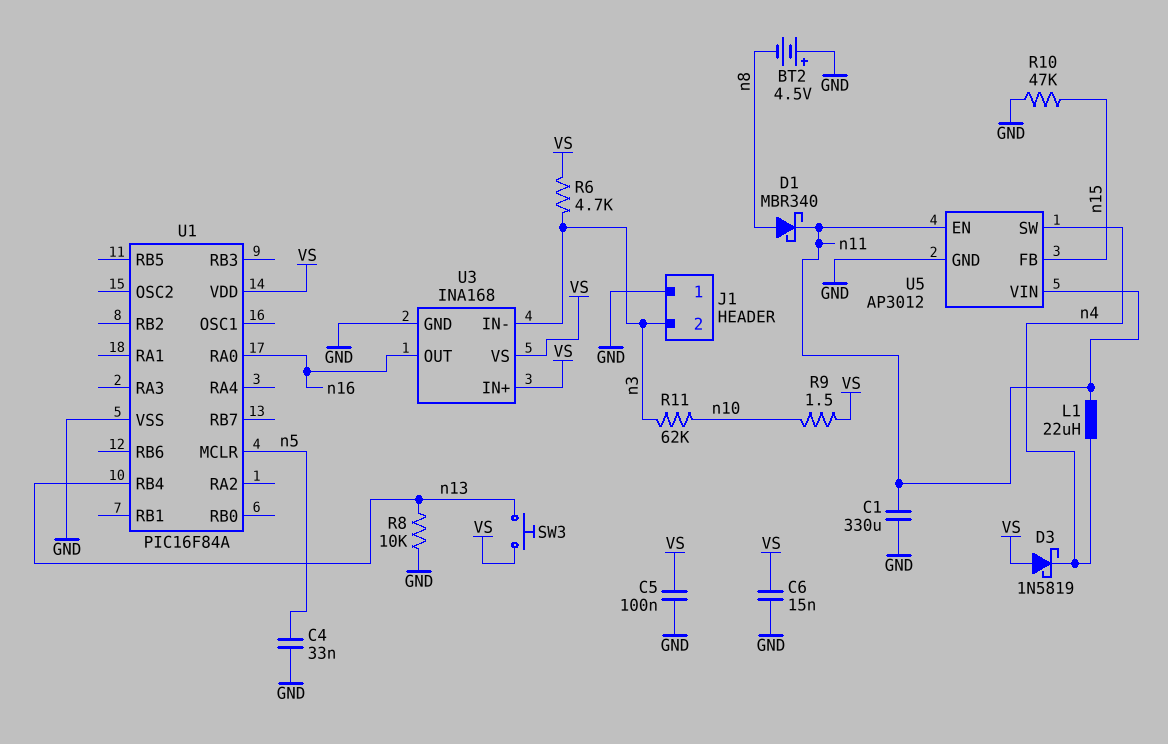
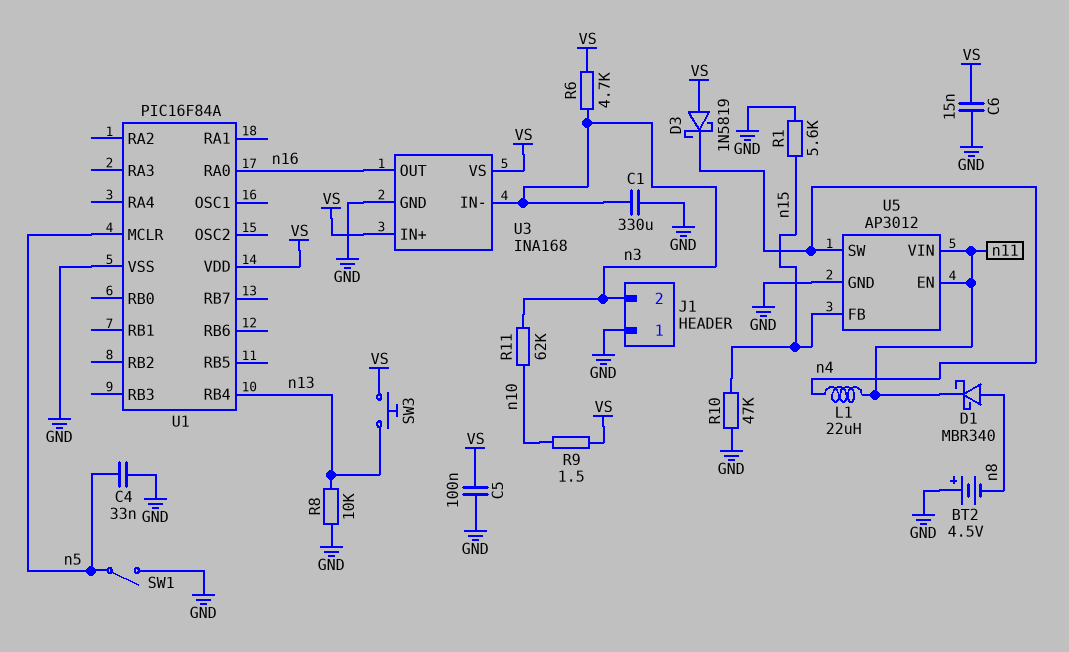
C1: 330uF (GND, n11) -> 330uF (GND, n3)
R1: none -> 5.6k (GND, n15)
SW1: none -> switch (GND, n5)

